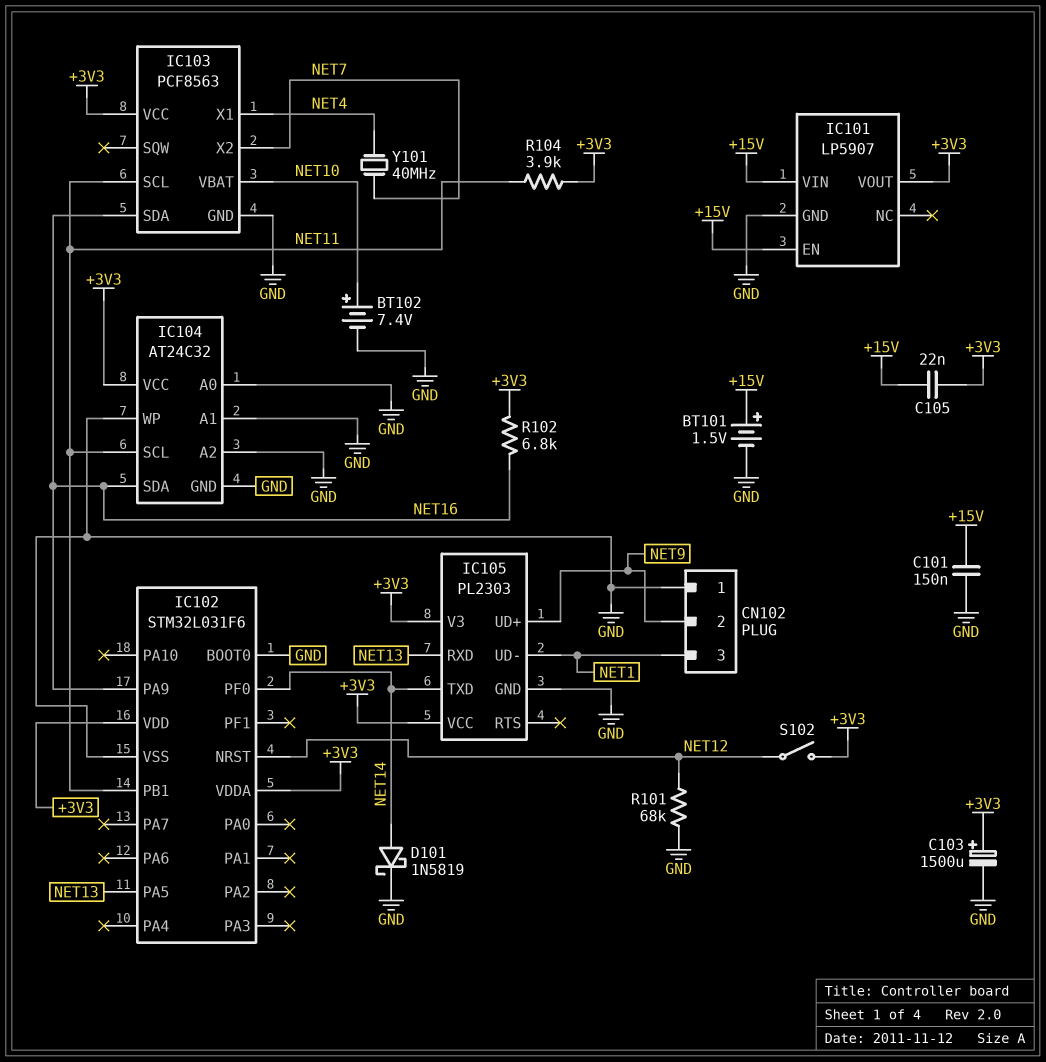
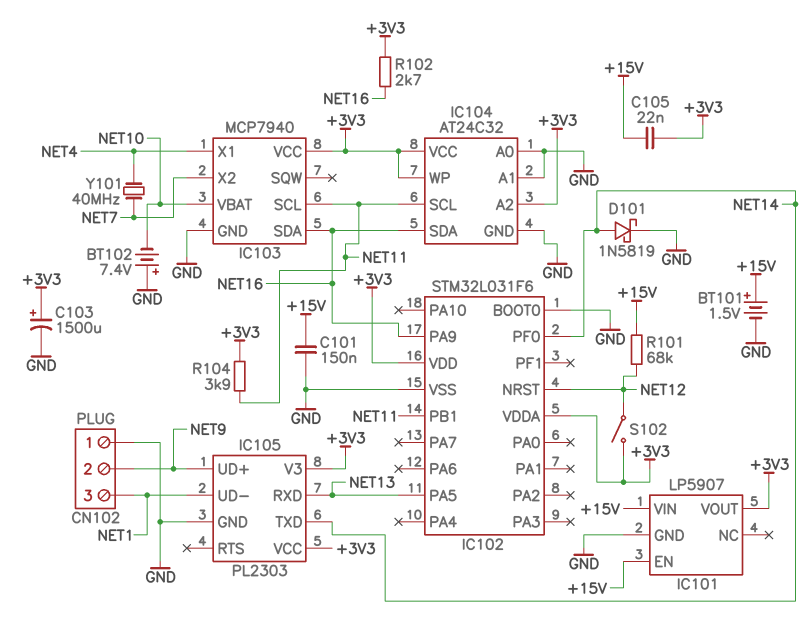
BT102: 7.4V (plus NET10, minus GND) -> 7.4V (plus GND, minus NET10)
IC103: PCF8563 -> MCP7940
IC104 pin A2: GND -> +3V3
IC104 pin WP: GND -> +3V3
R101: 68k (GND, NET12) -> 68k (+15V, NET12)
R102: 6.8k (+3V3, NET16) -> 2.7k (+3V3, NET16)

